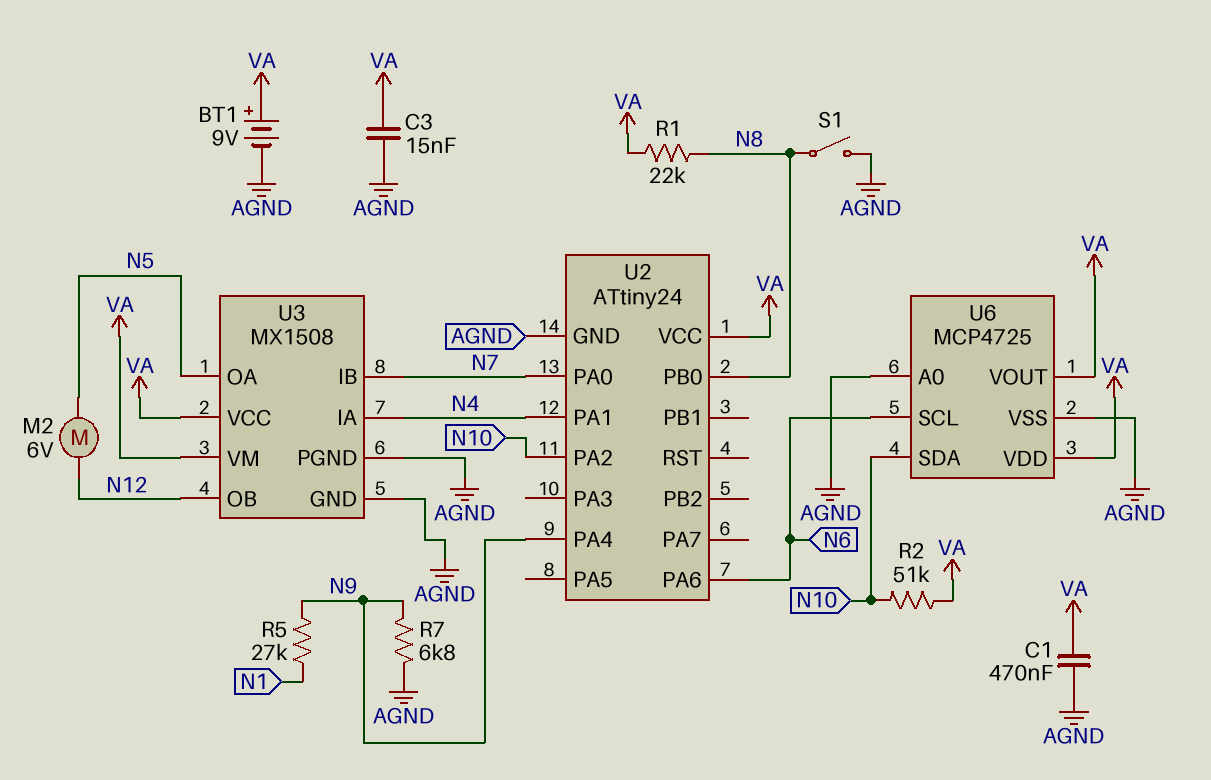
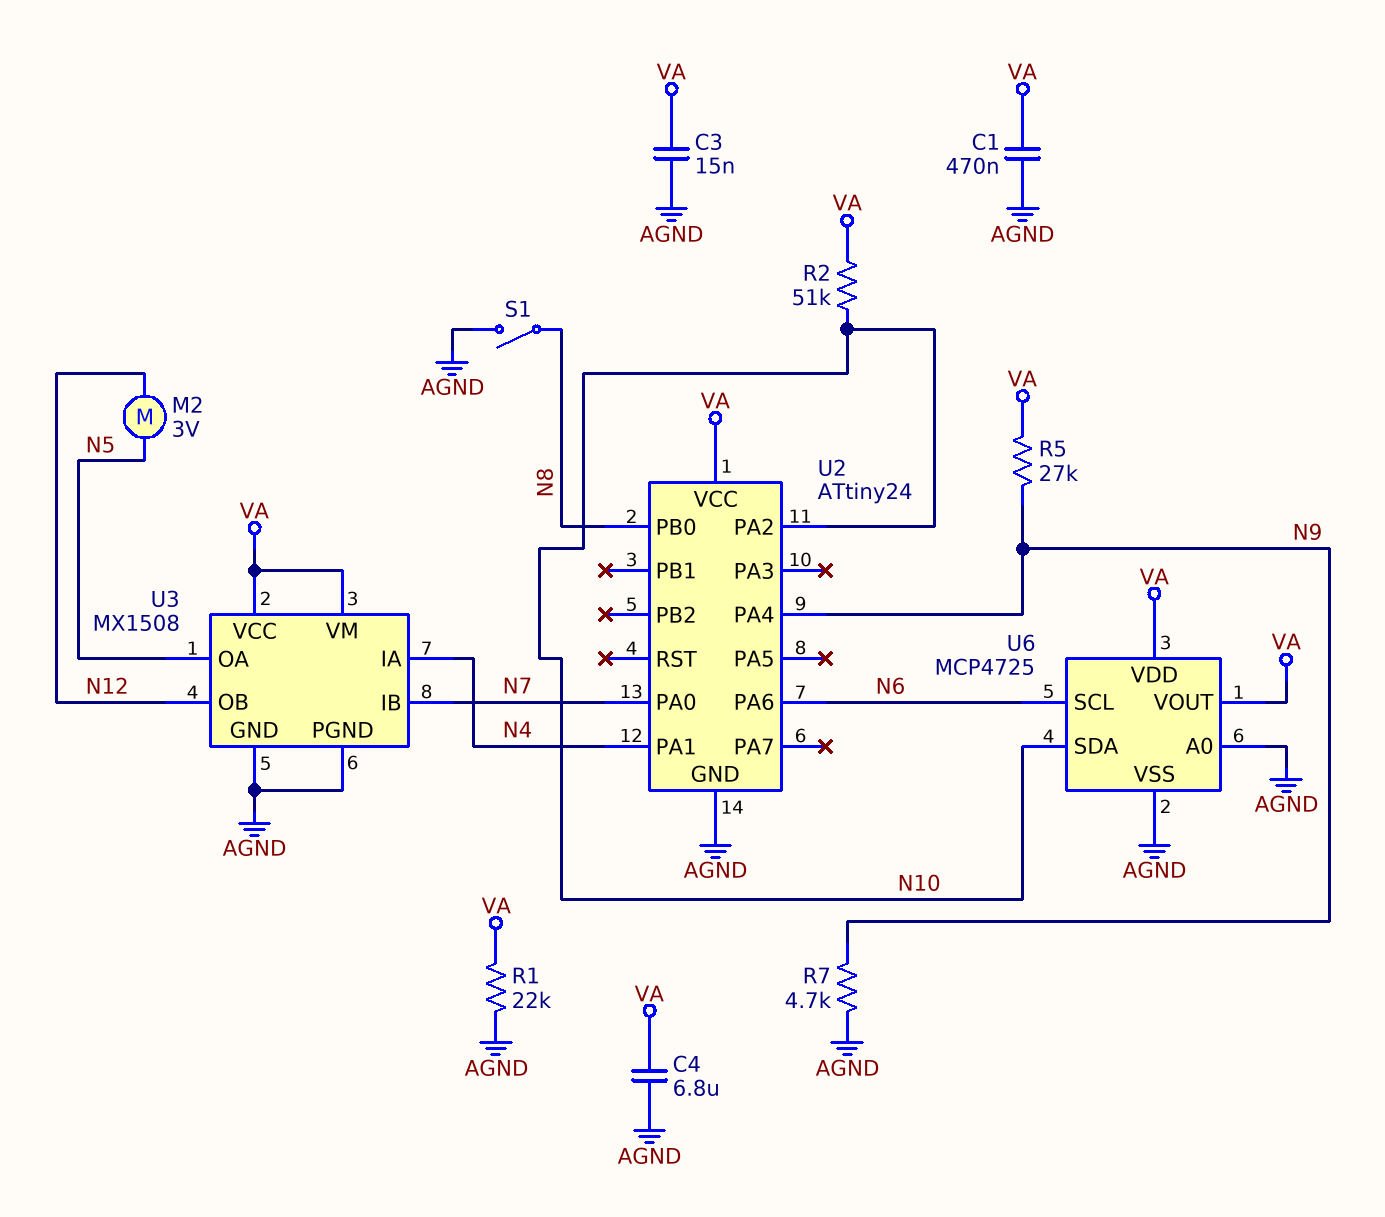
BT1: 9V (plus VA, minus AGND) -> none
C4: none -> 6.8uF (AGND, VA)
M2: motor 6V (N5, N12) -> motor 3V (N5, N12)
R1: 22k (N8, VA) -> 22k (AGND, VA)
R5: 27k (N1, N9) -> 27k (N9, VA)
R7: 6.8k (AGND, N9) -> 4.7k (AGND, N9)

